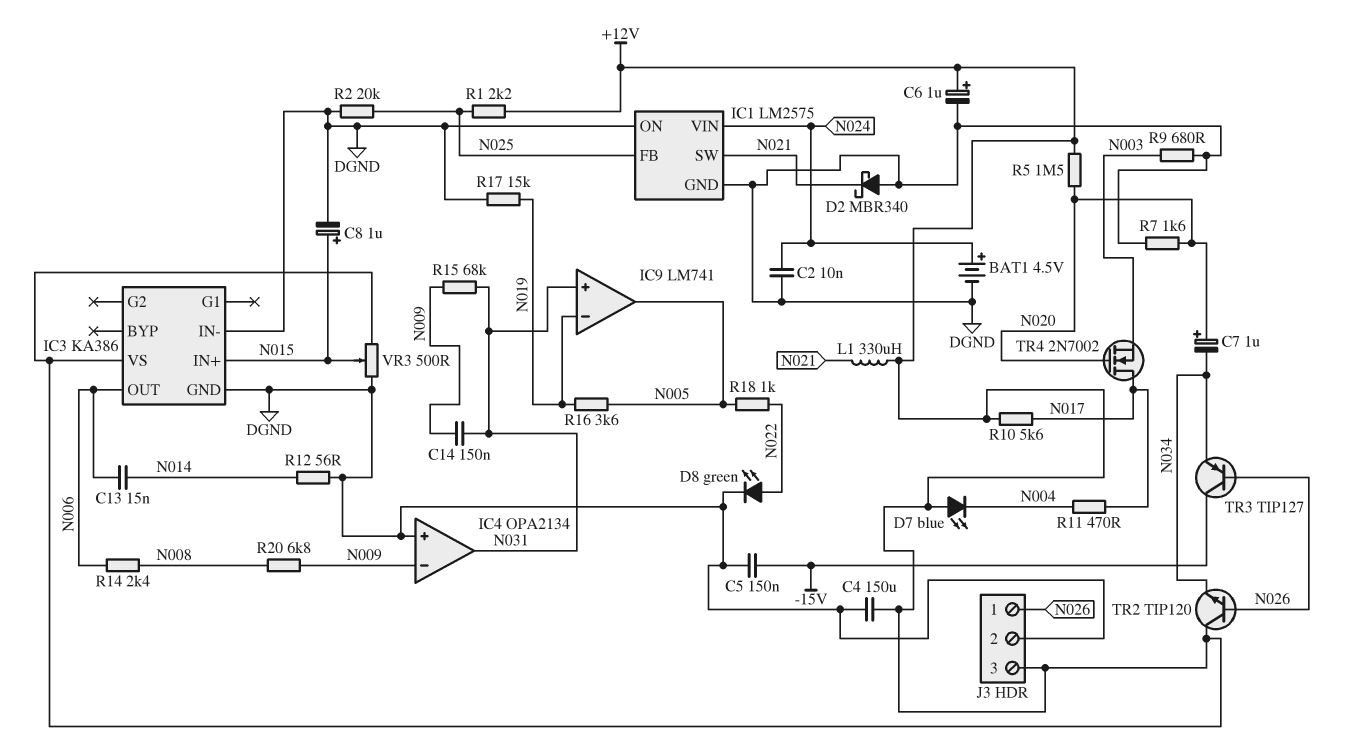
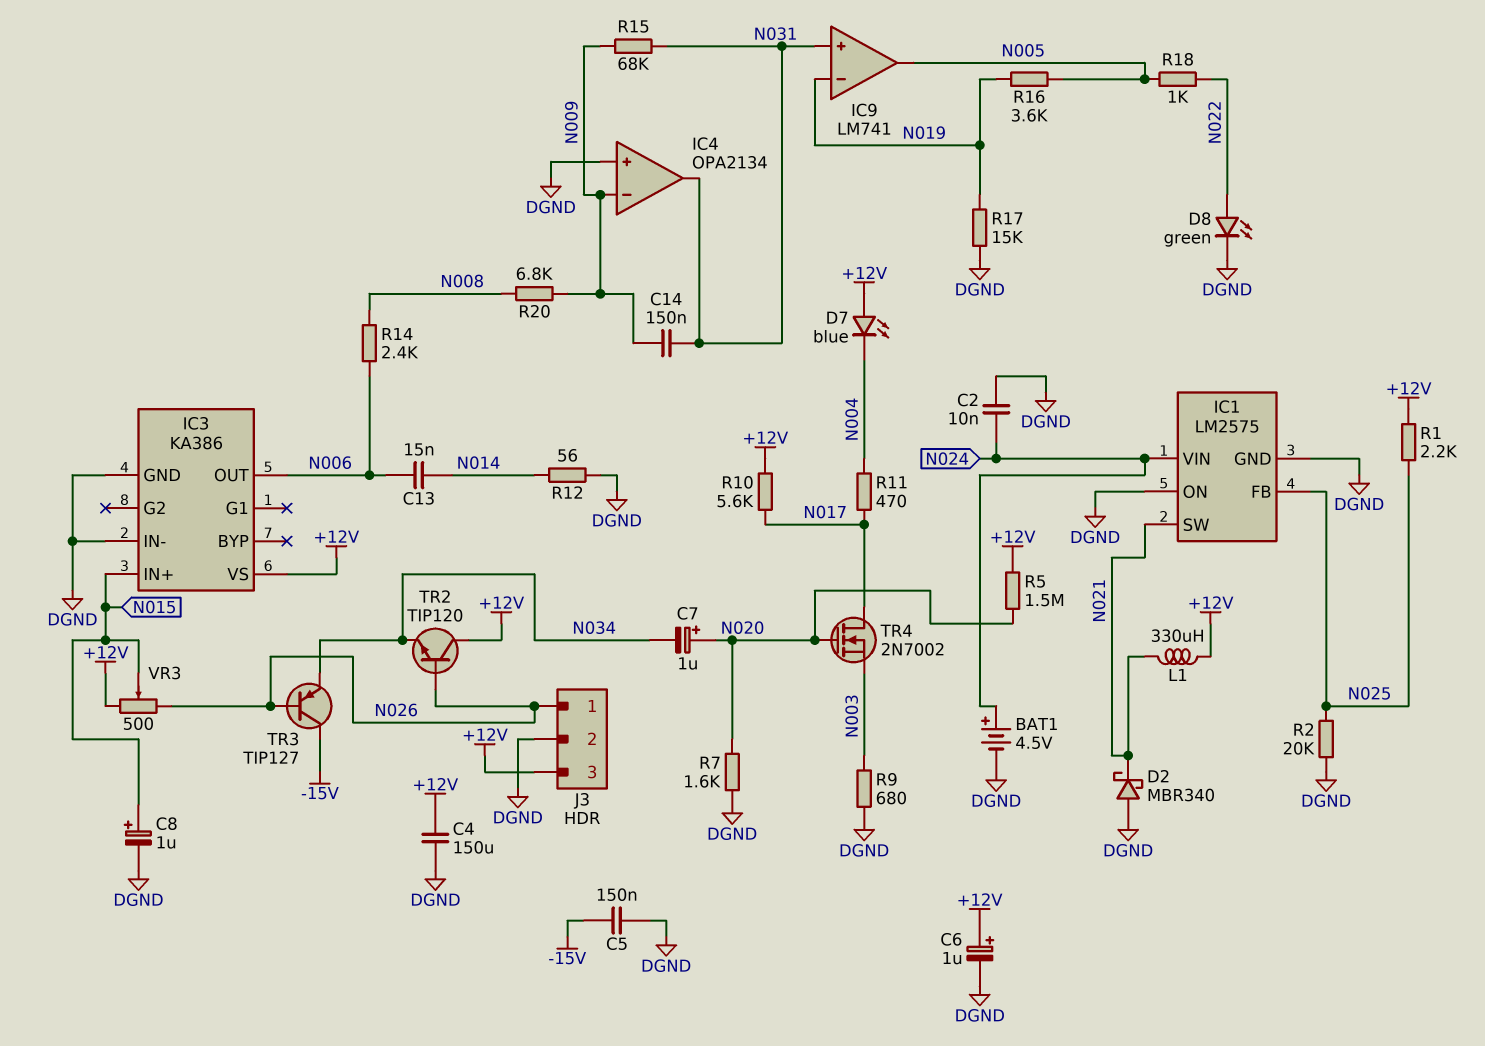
VR3: 500 (+12V, DGND, wiper N015) -> 500 (+12V, N026, wiper N015)

